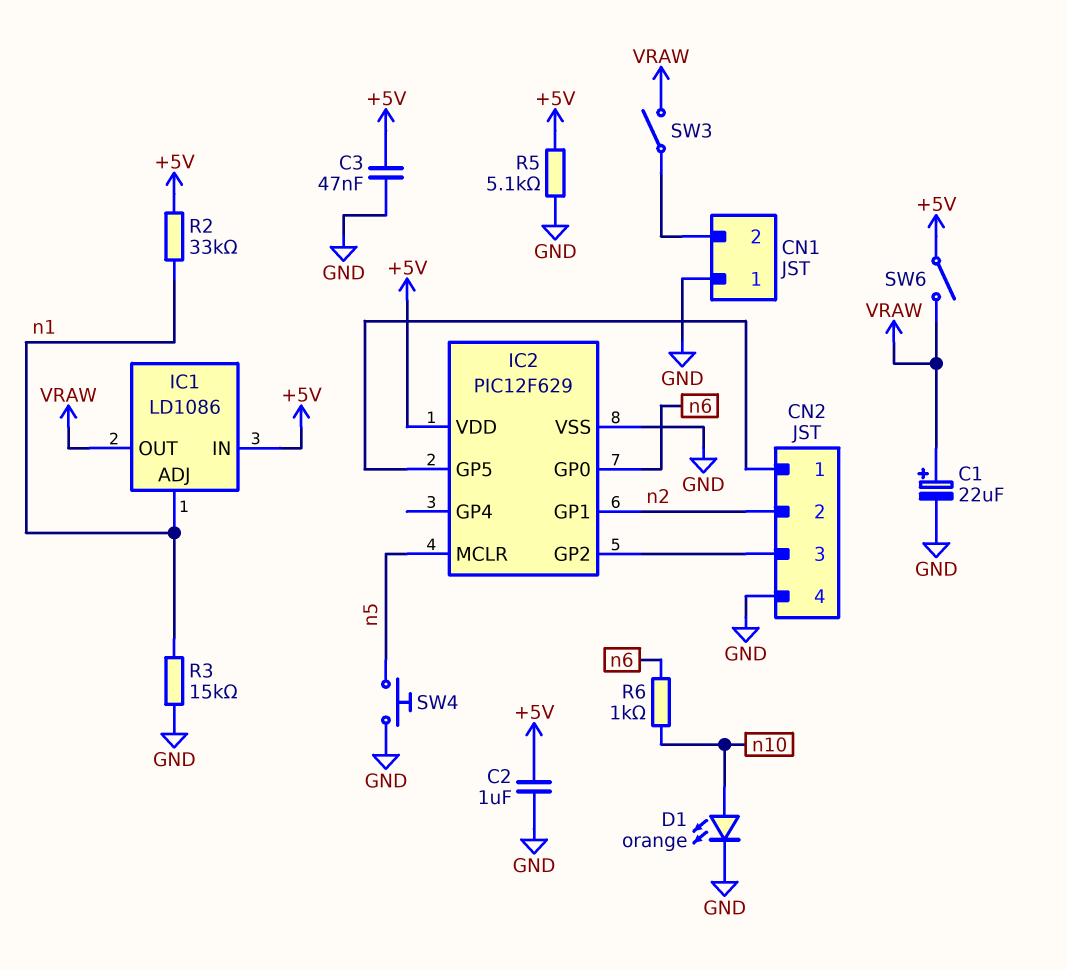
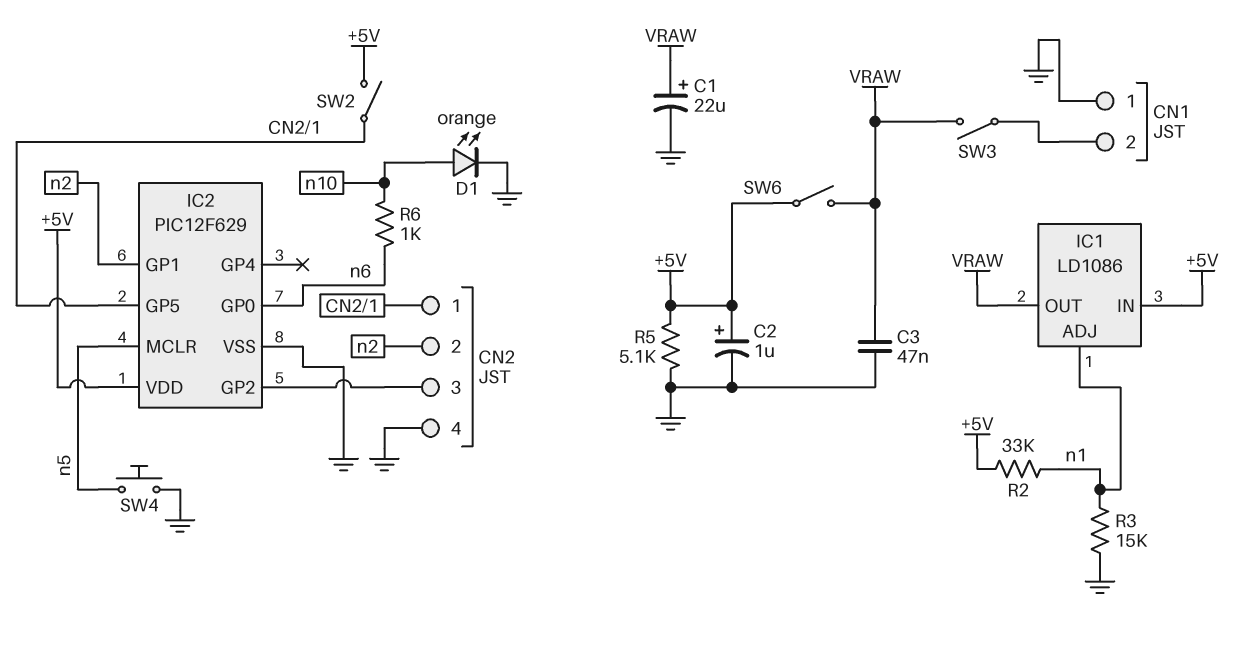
C2: 1uF (+5V, GND) -> 1uF (plus +5V, minus GND)
C3: 47nF (+5V, GND) -> 47nF (GND, VRAW)
SW2: none -> switch (+5V, CN2/1)

